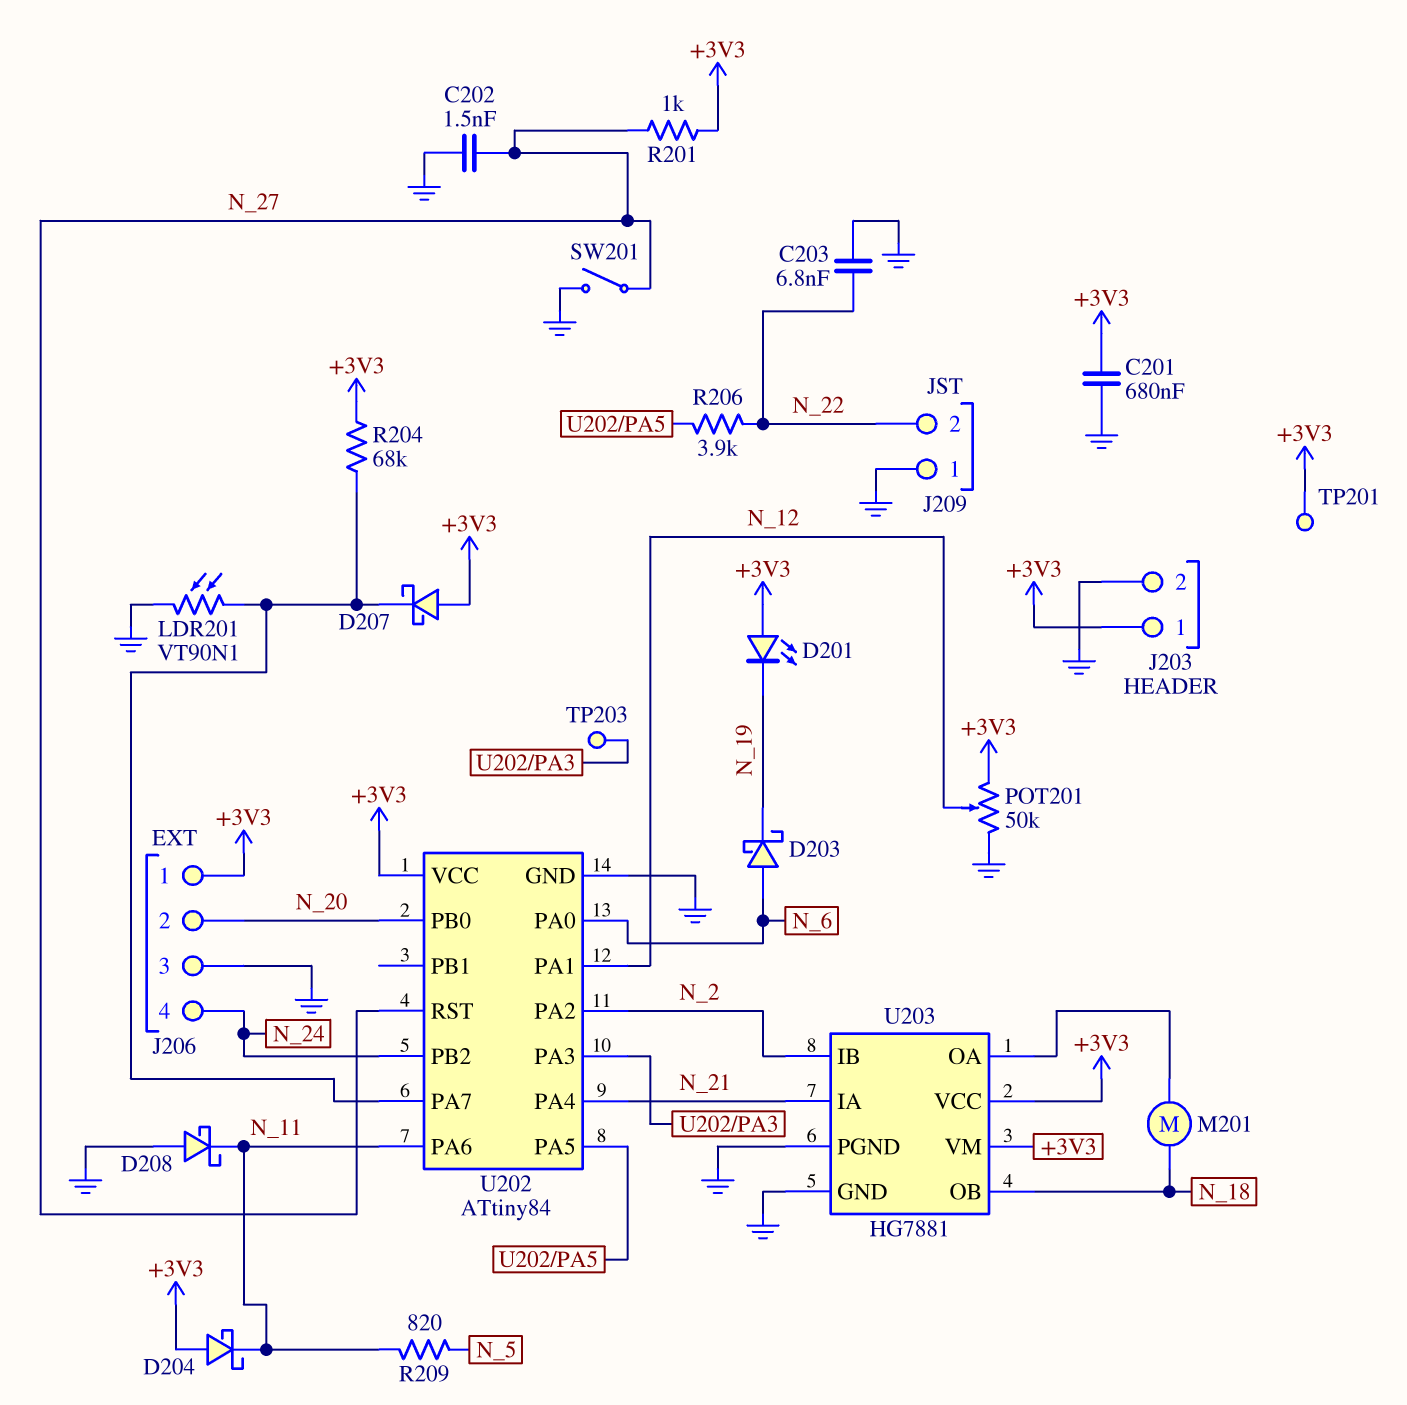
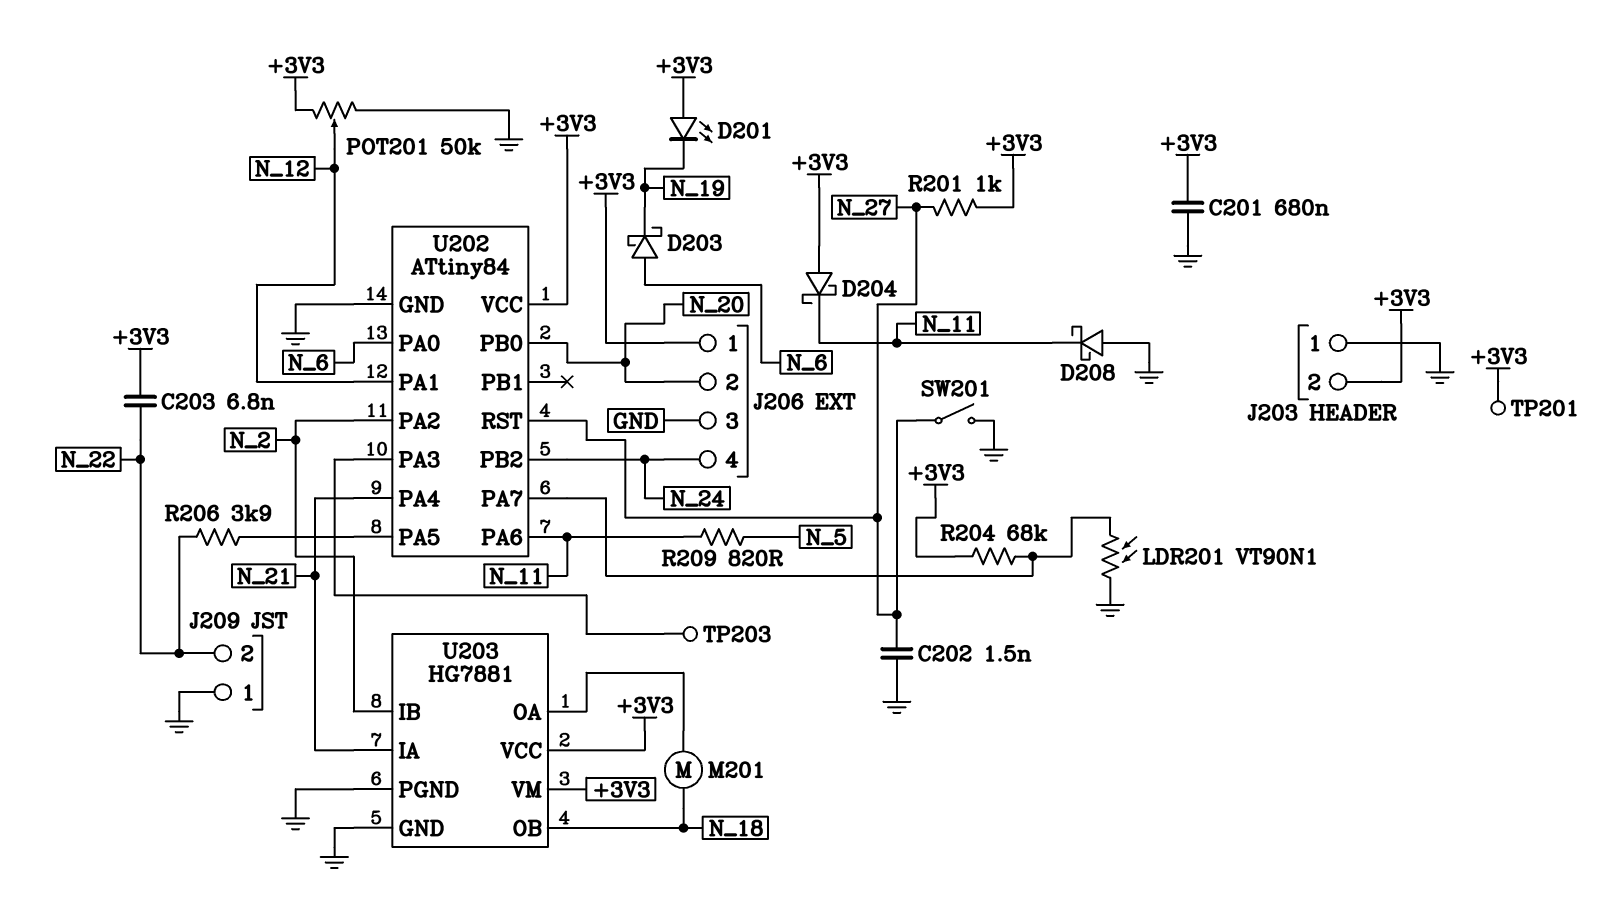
C203: 6.8nF (GND, N_22) -> 6.8nF (+3V3, N_22)
D207: schottky (A +3V3, K U202/PA7) -> none
J203 pin 1: +3V3 -> GND
J203 pin 2: GND -> +3V3

